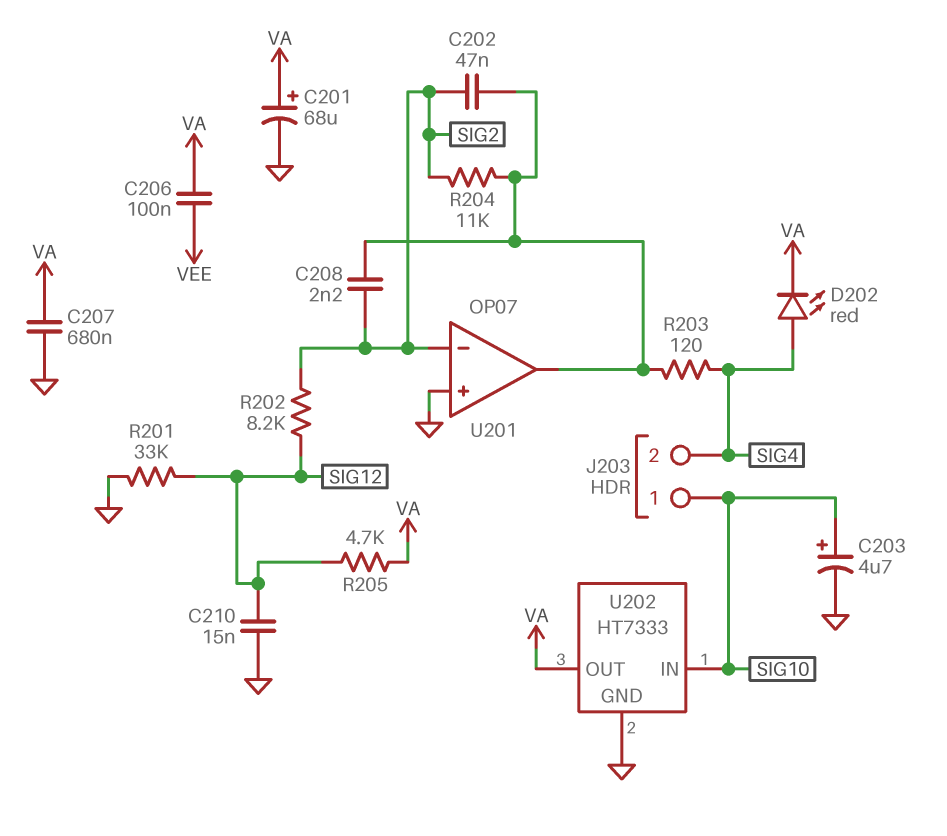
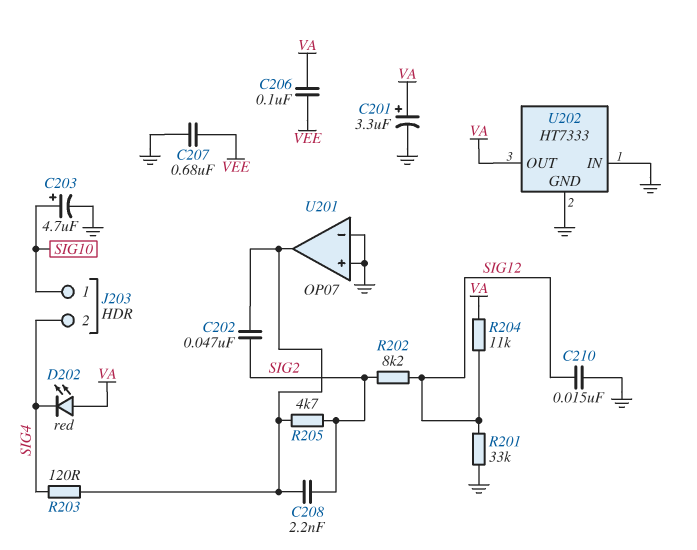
C201: 68uF (plus VA, minus GND) -> 3.3uF (plus VA, minus GND)
C207: 680nF (GND, VA) -> 680nF (GND, VEE)
D202: LED red (A SIG4, K VA) -> LED red (A VA, K SIG4)
R204: 11k (SIG2, U201/out) -> 11k (SIG12, VA)
R205: 4.7k (SIG12, VA) -> 4.7k (SIG2, U201/out)
U201 pin in-: SIG2 -> GND
U202 pin IN: SIG10 -> GND

